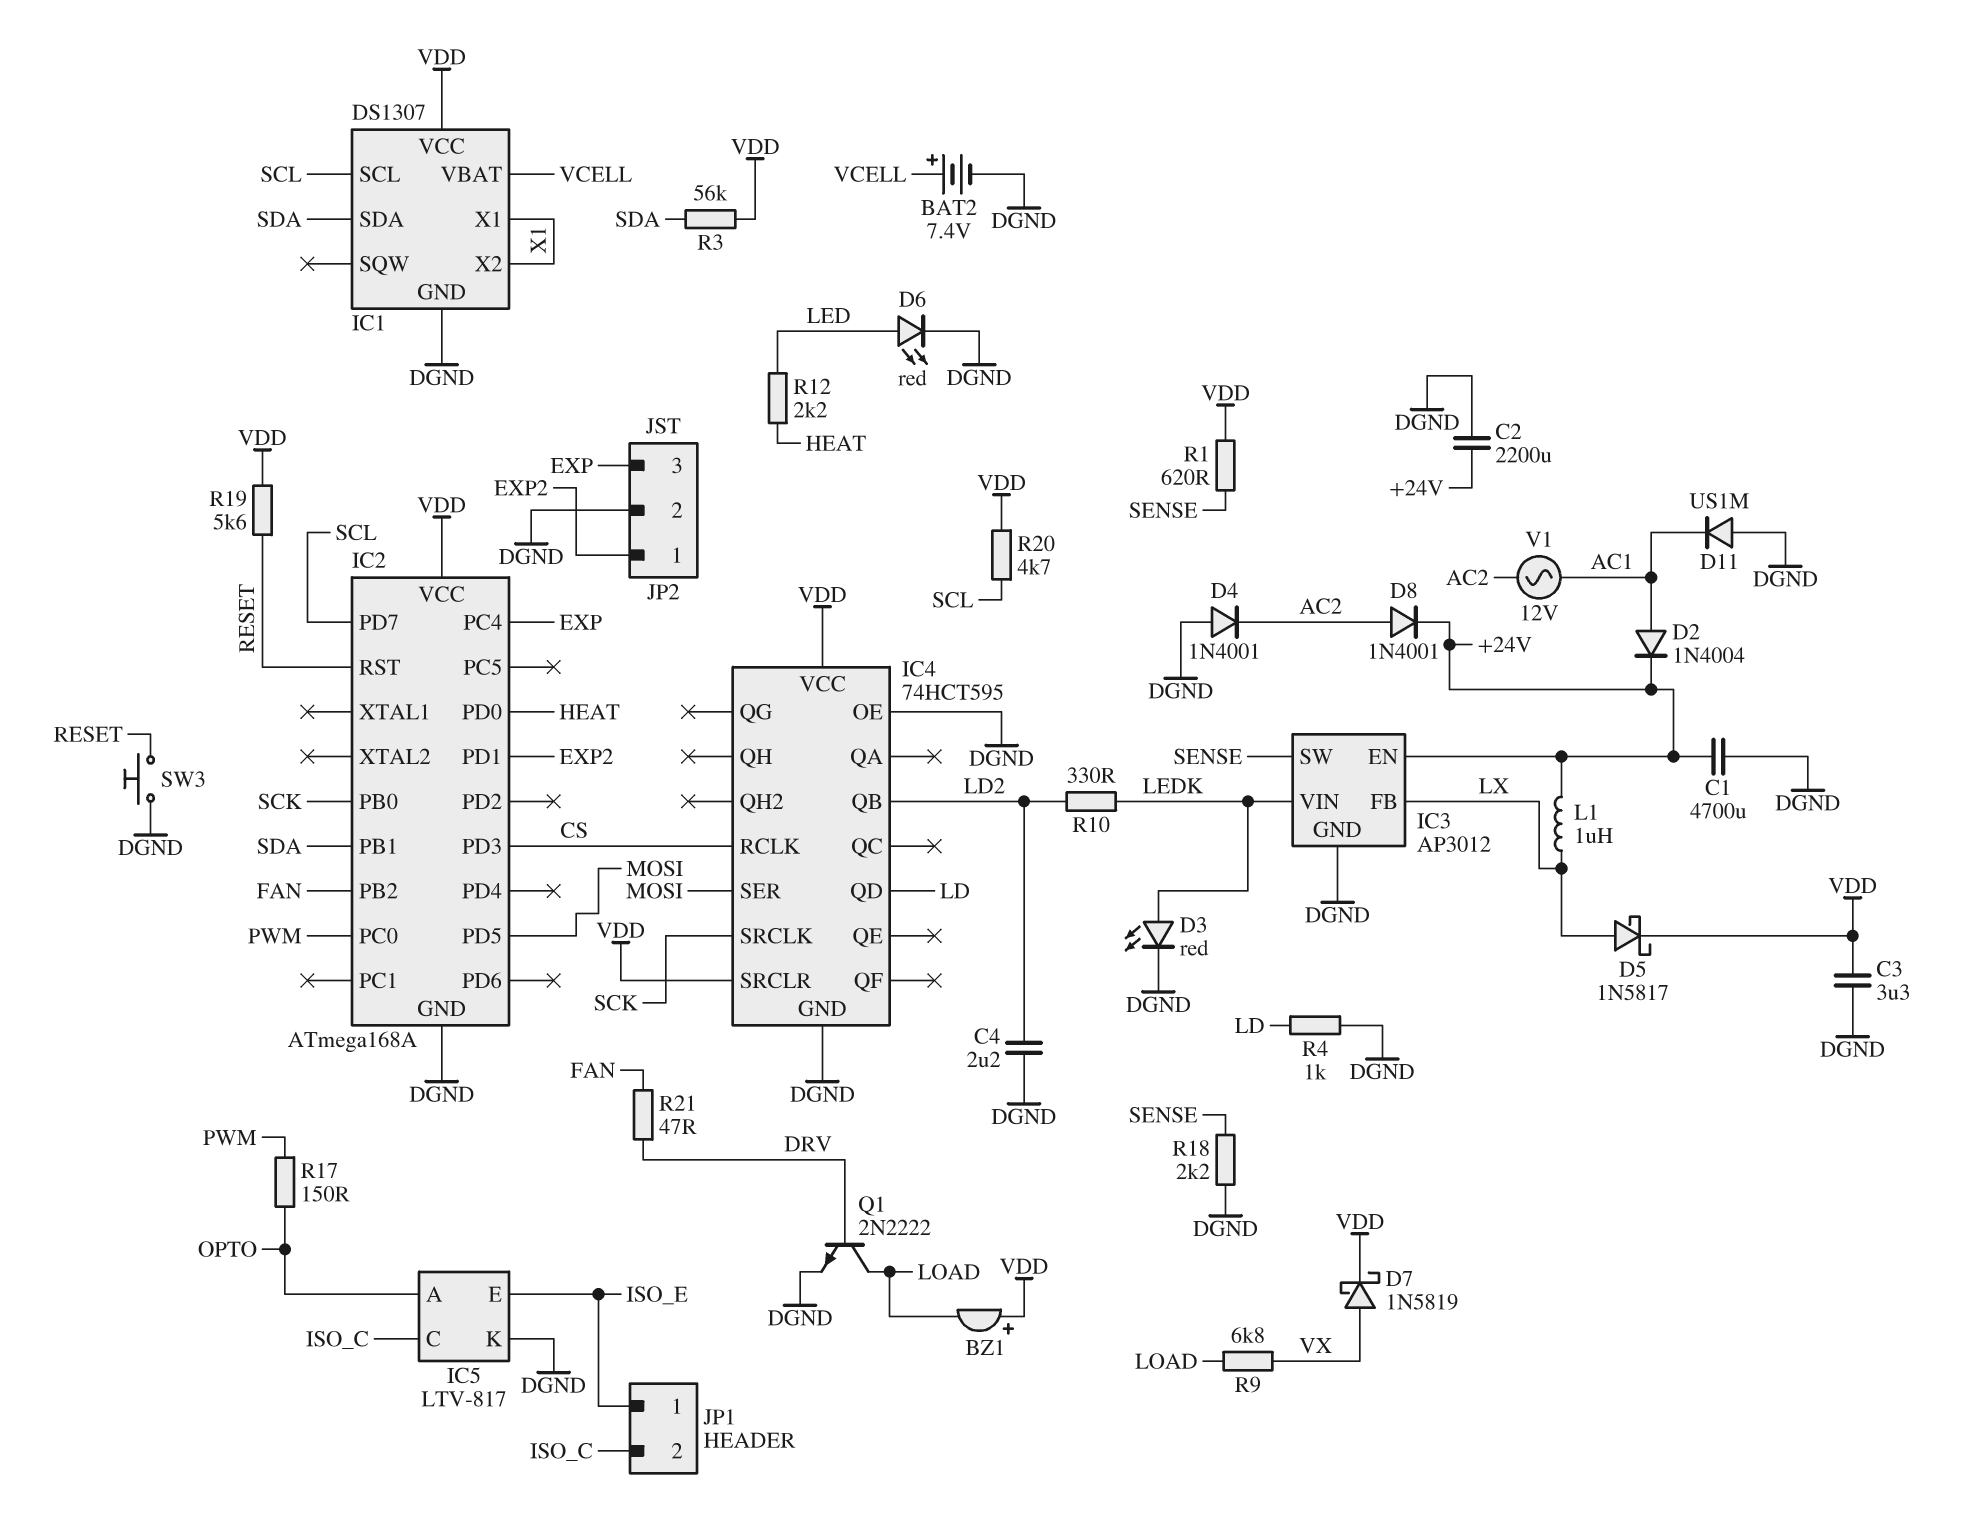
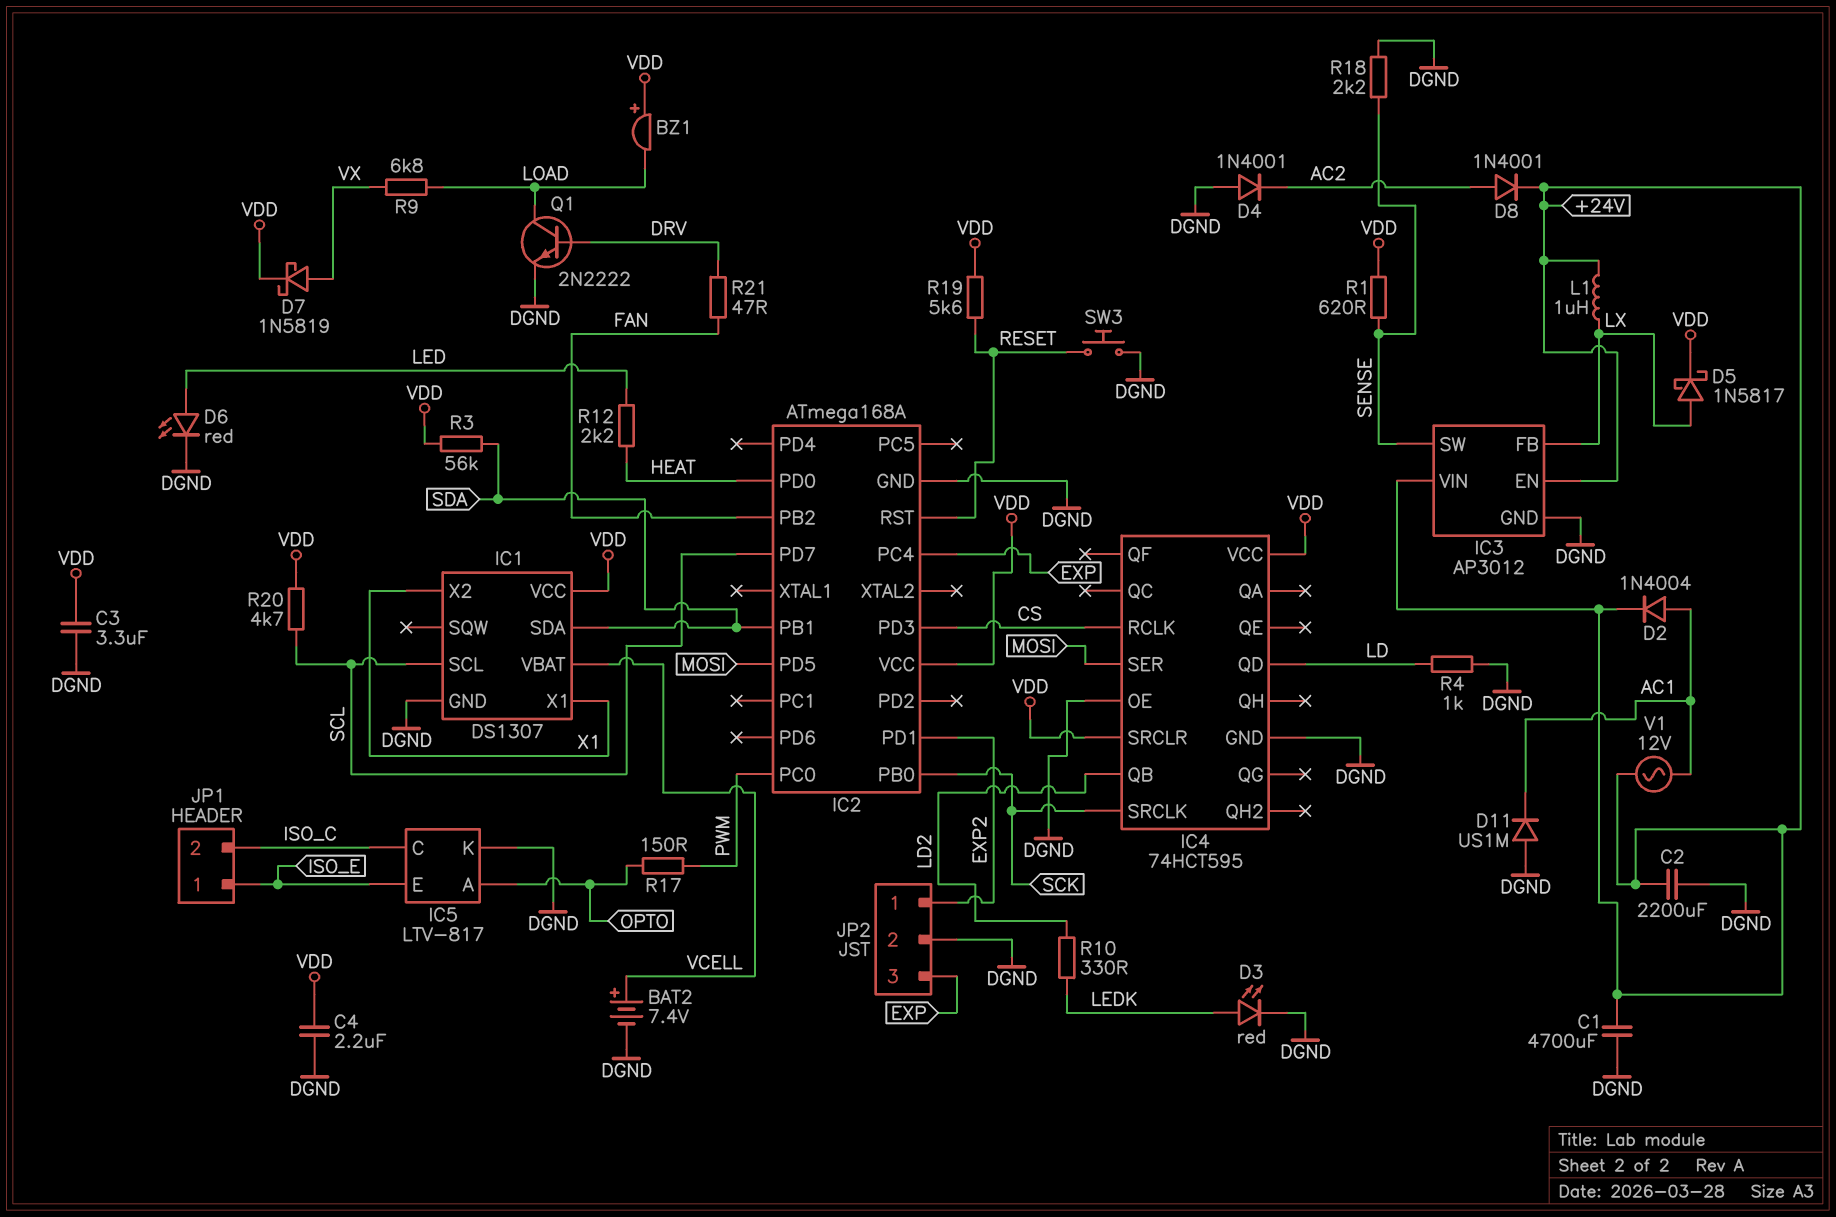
C4: 2.2uF (DGND, LD2) -> 2.2uF (DGND, VDD)
IC3 pin VIN: LEDK -> +24V
V1: AC 12V (AC1, AC2) -> AC 12V (+24V, AC1)

